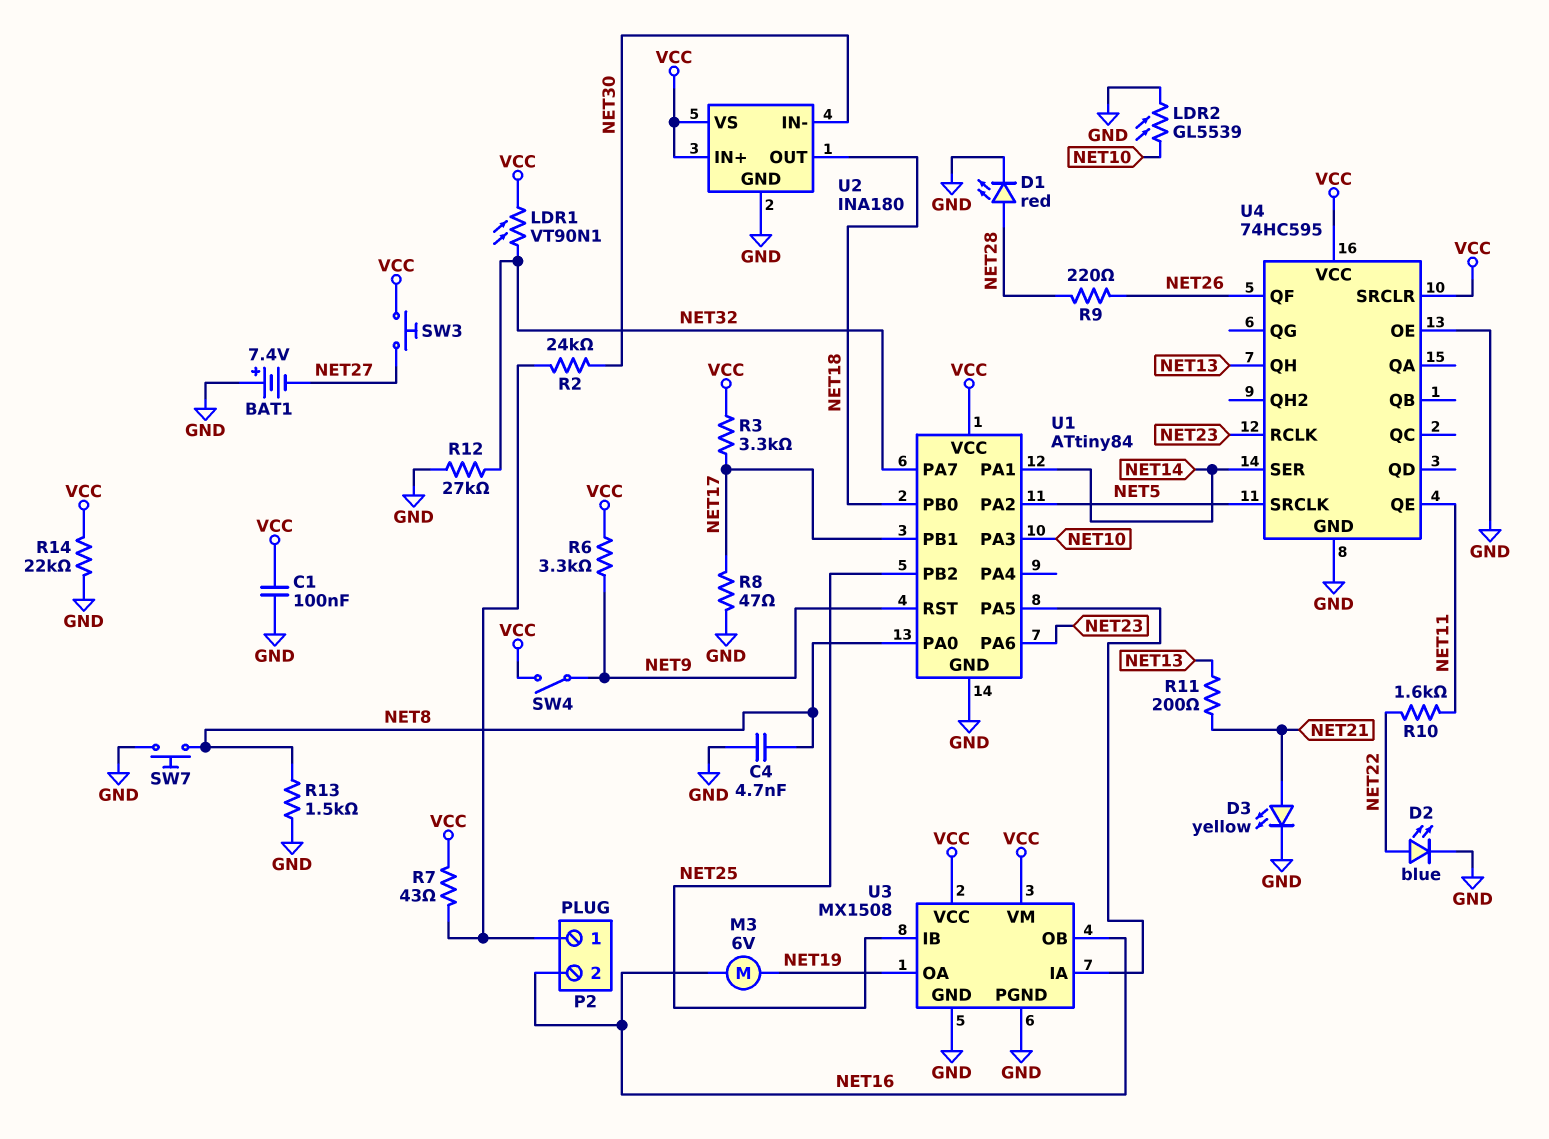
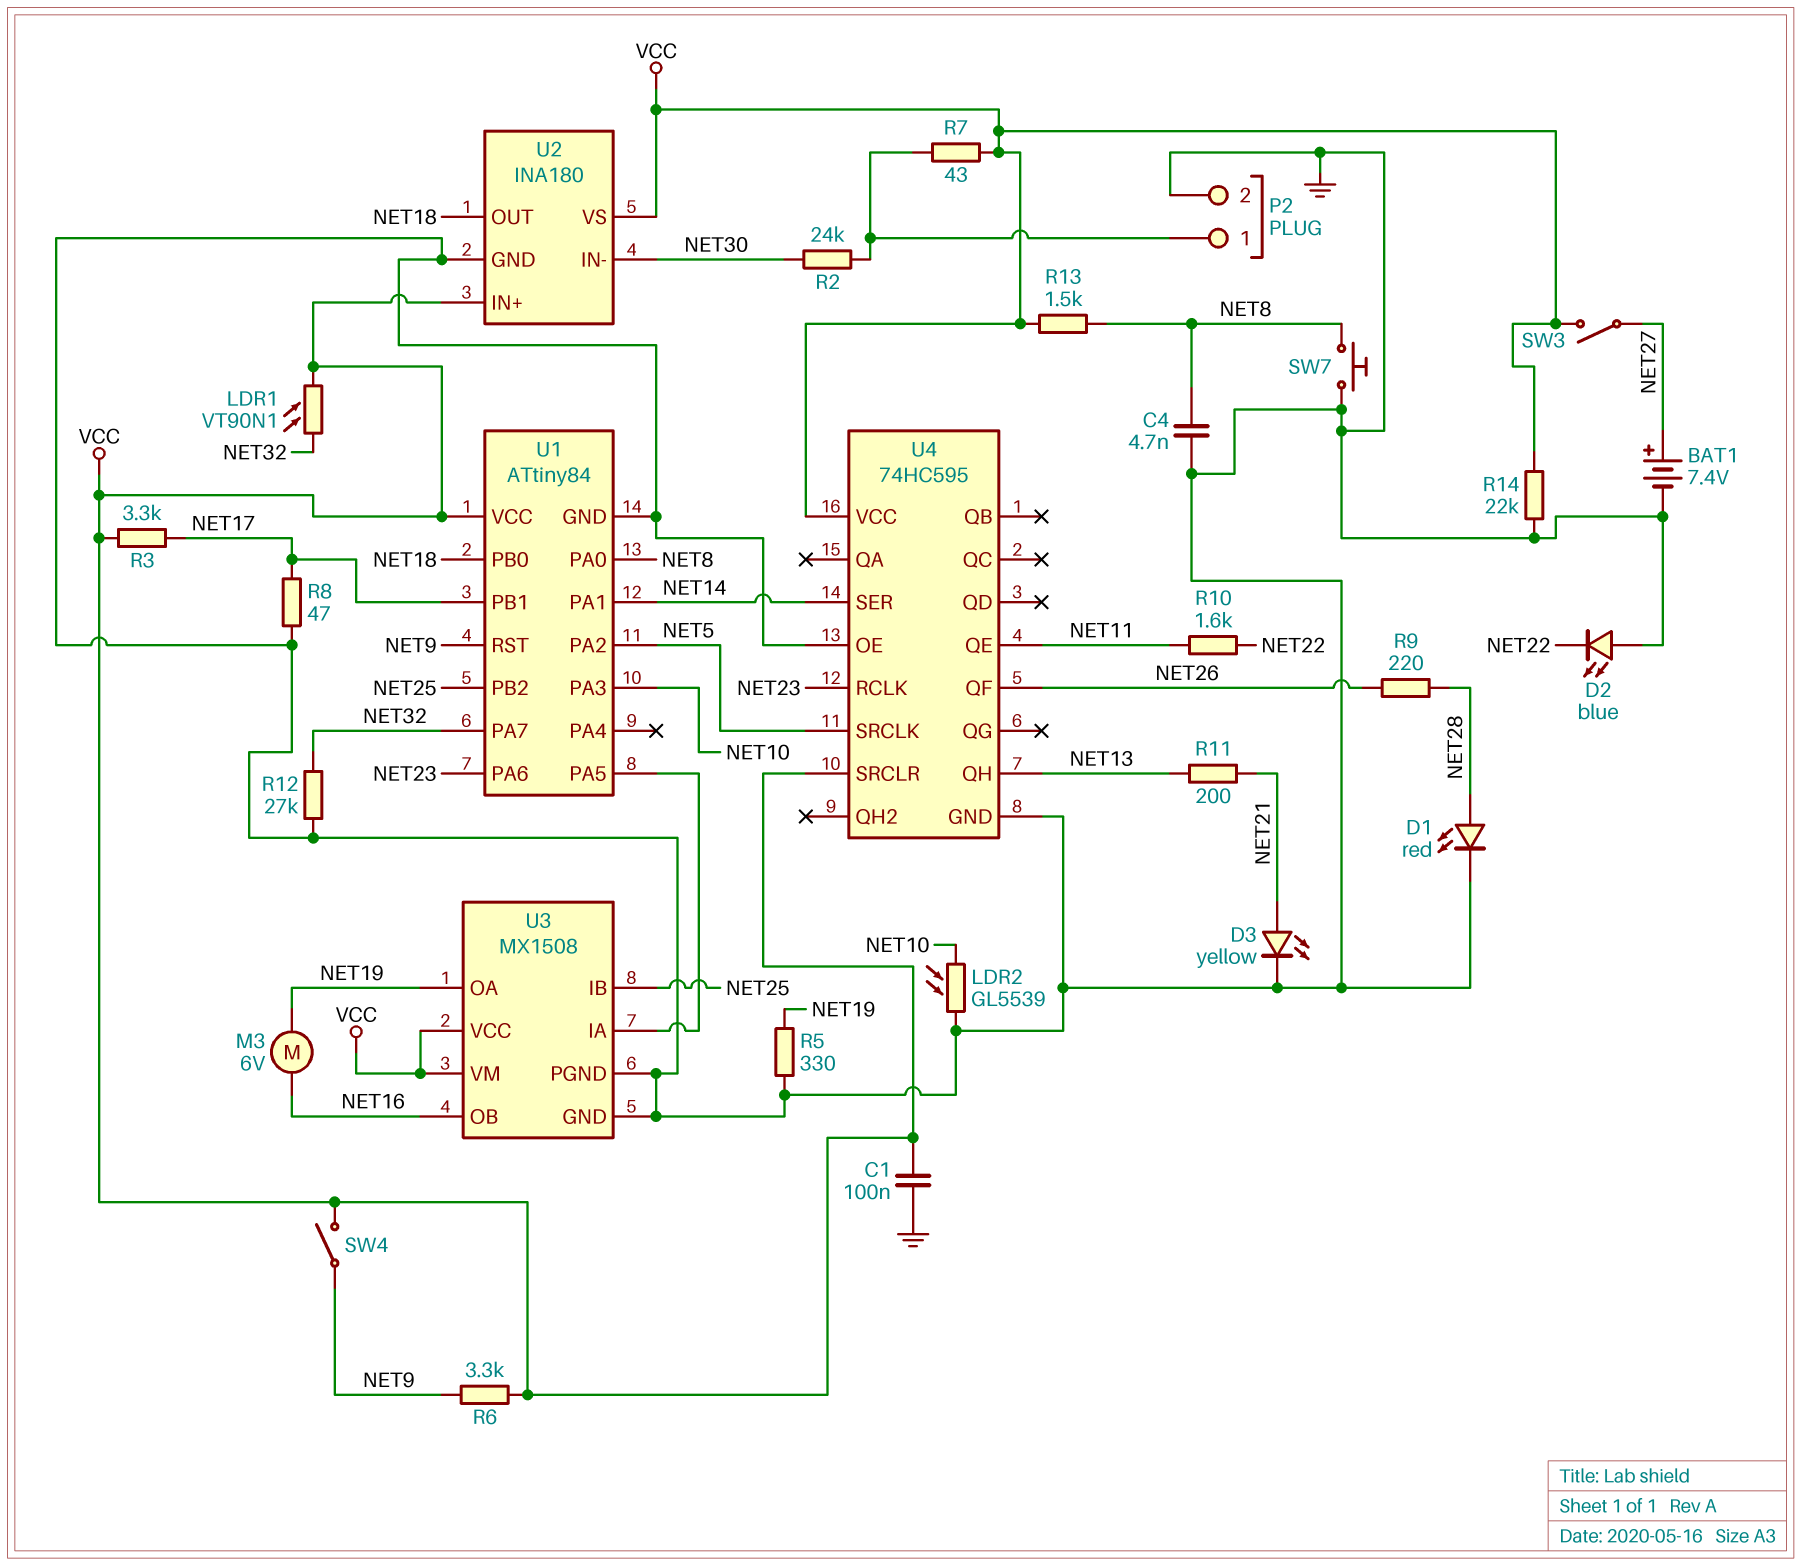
BAT1: 7.4V (plus GND, minus NET27) -> 7.4V (plus NET27, minus GND)
D2: LED blue (A NET22, K GND) -> LED blue (A GND, K NET22)
P2 pin 2: NET16 -> GND
R5: none -> 330 (GND, NET19)
R13: 1.5k (GND, NET8) -> 1.5k (NET8, VCC)
SW3: button (NET27, VCC) -> switch (NET27, VCC)

